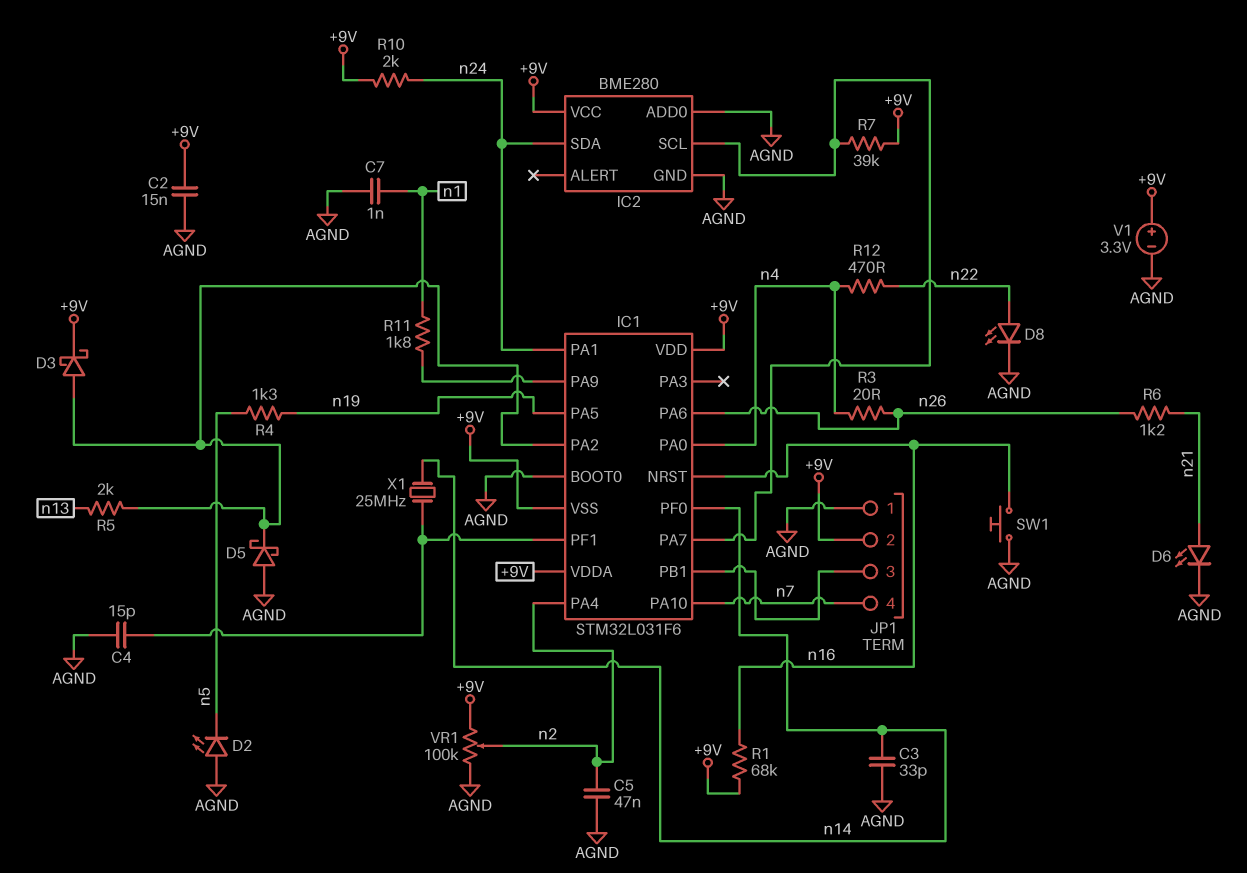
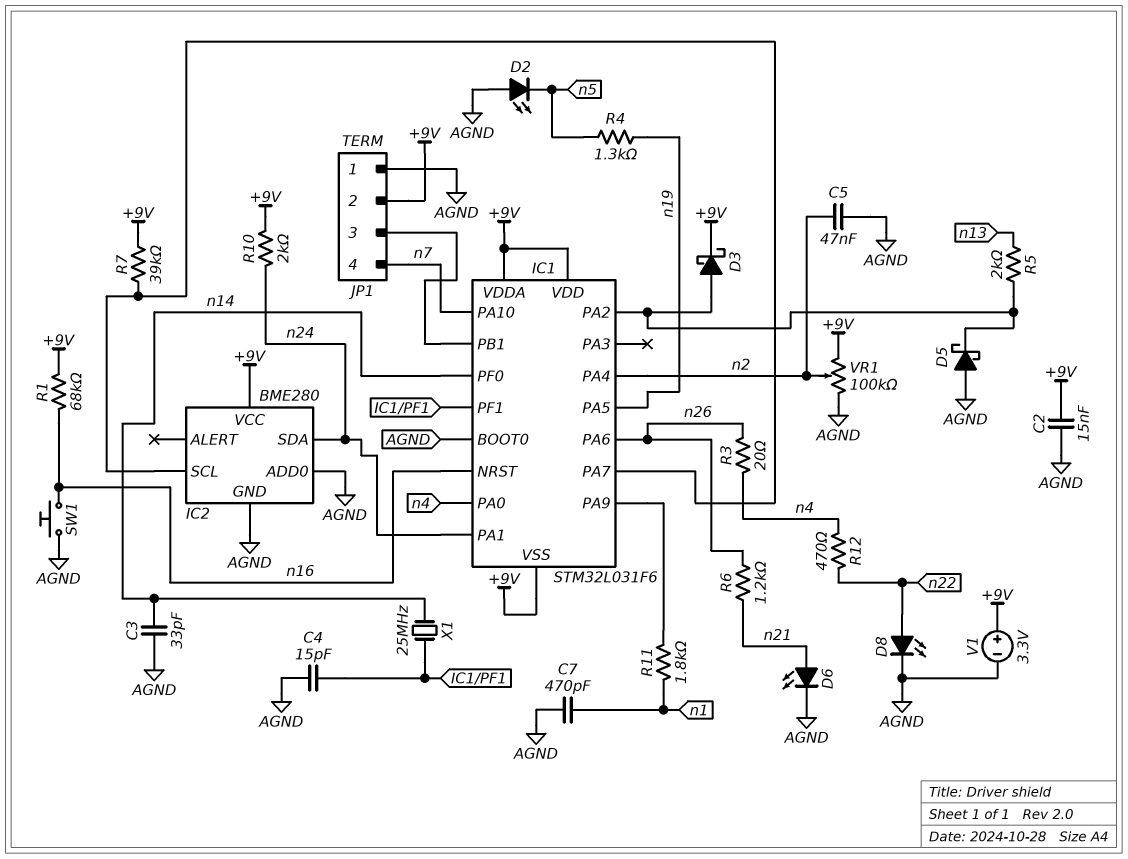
C7: 1nF (AGND, n1) -> 470pF (AGND, n1)

